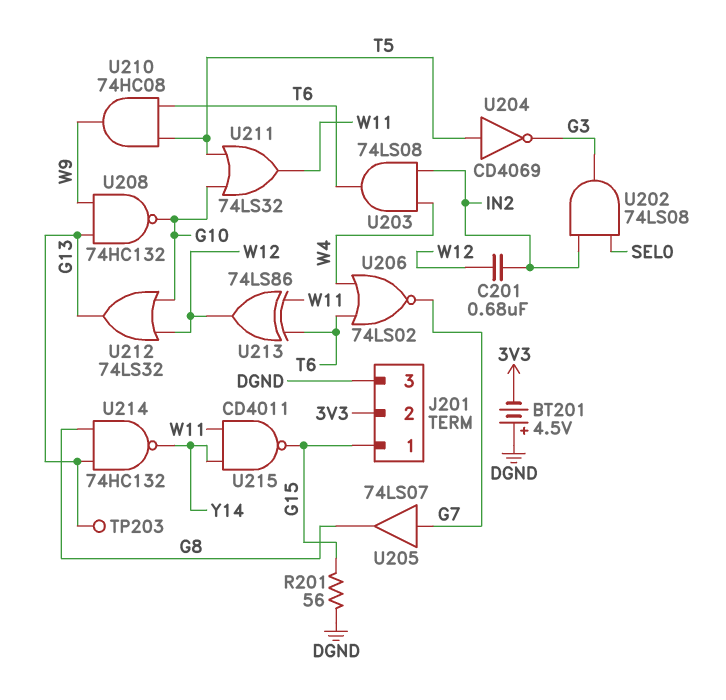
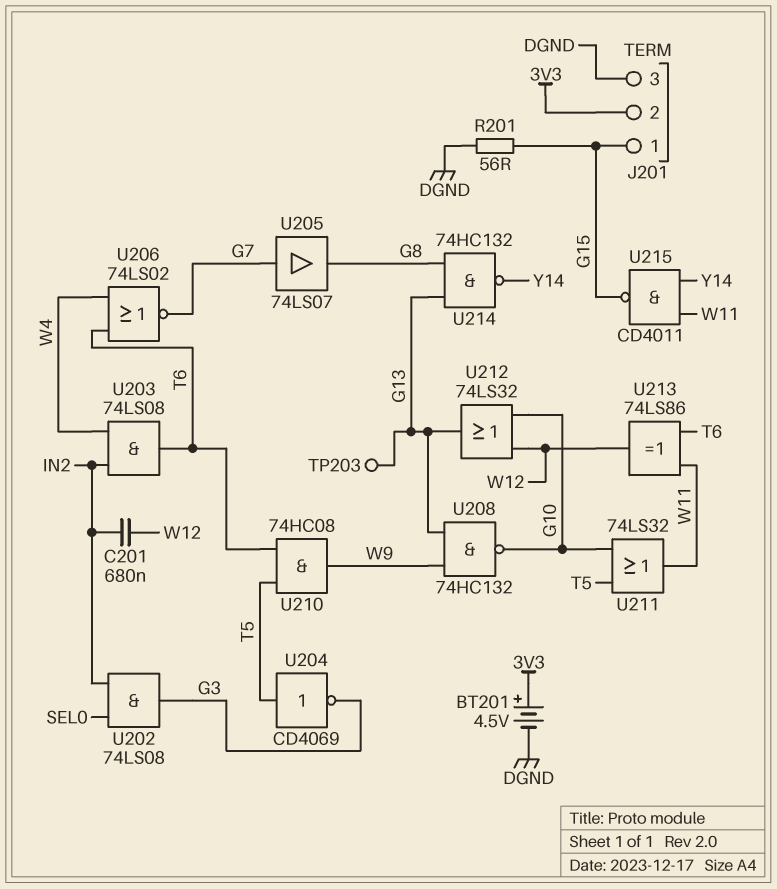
BT201: 4.5V (plus DGND, minus 3V3) -> 4.5V (plus 3V3, minus DGND)

